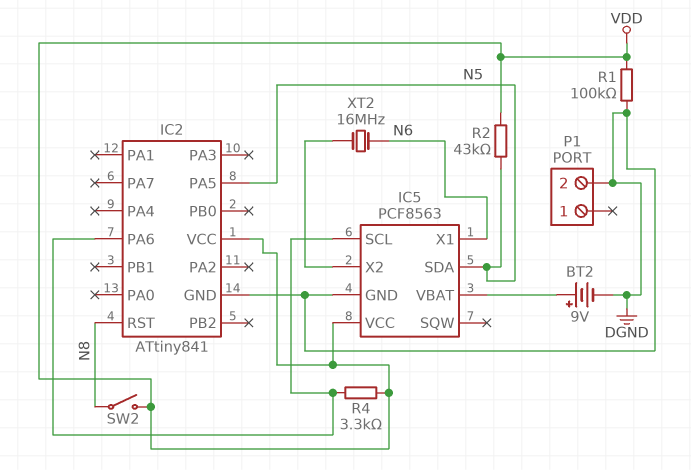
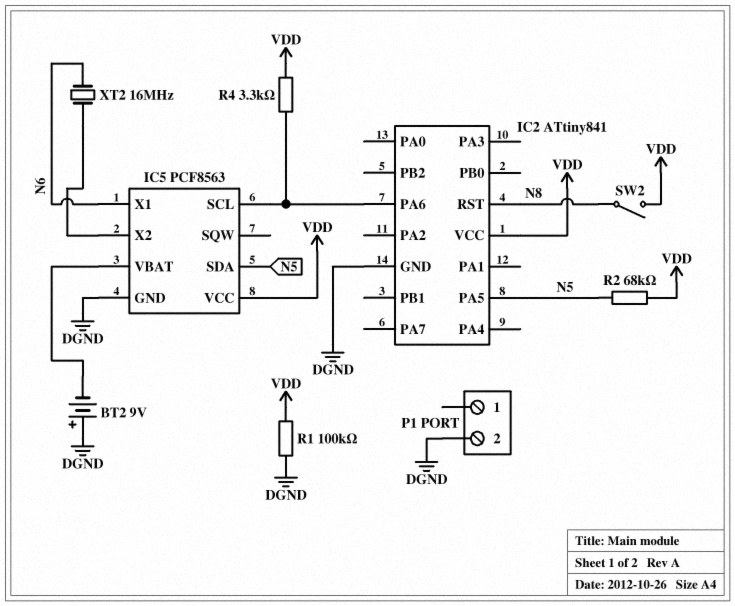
BT2: 9V (plus IC5/VBAT, minus DGND) -> 9V (plus DGND, minus IC5/VBAT)
R2: 43k (N5, VDD) -> 68k (N5, VDD)

